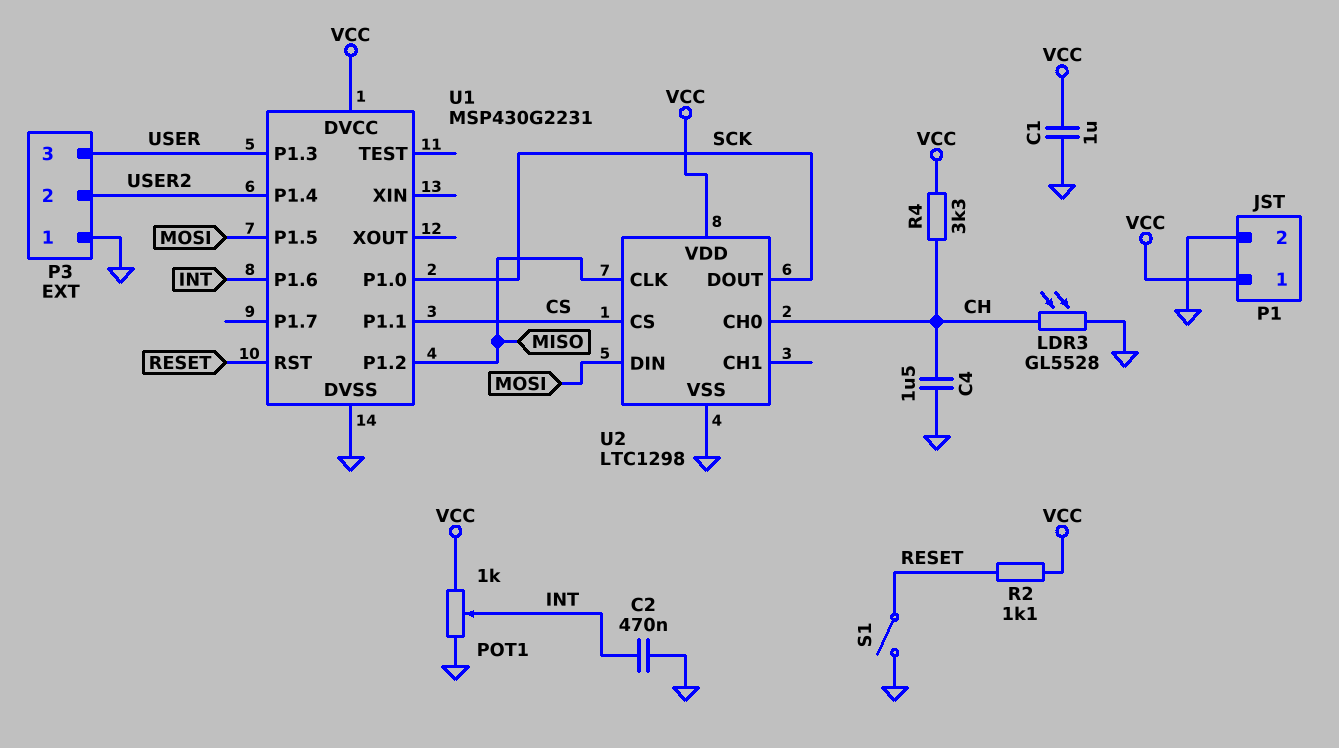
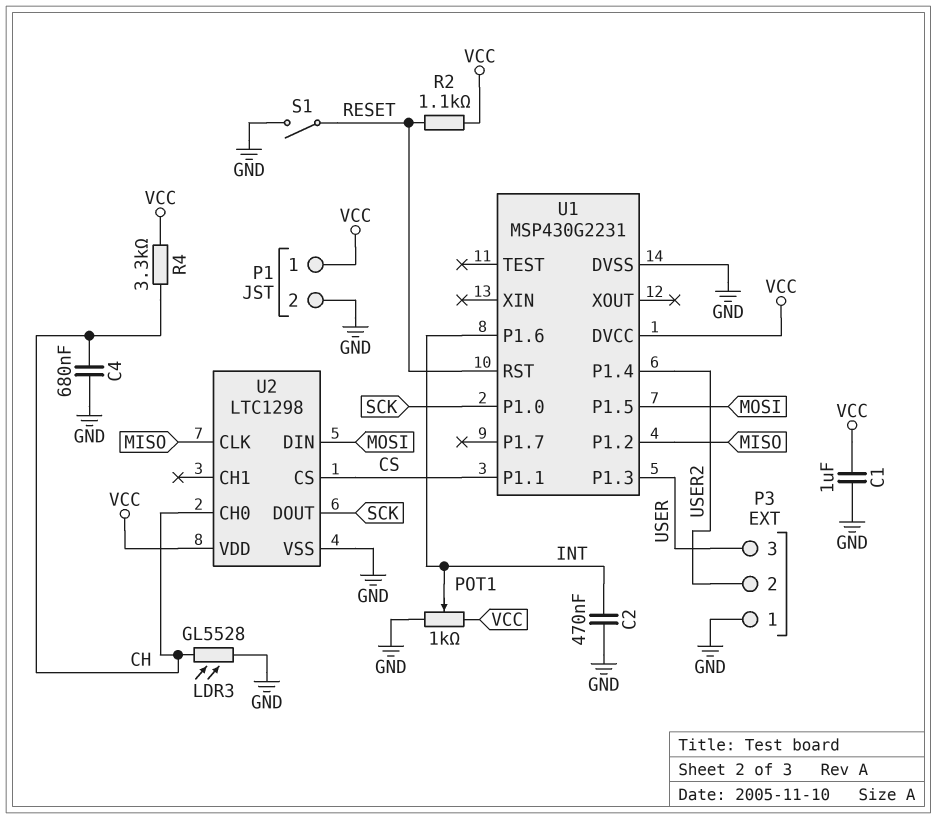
C4: 1.5uF (CH, GND) -> 680nF (CH, GND)

